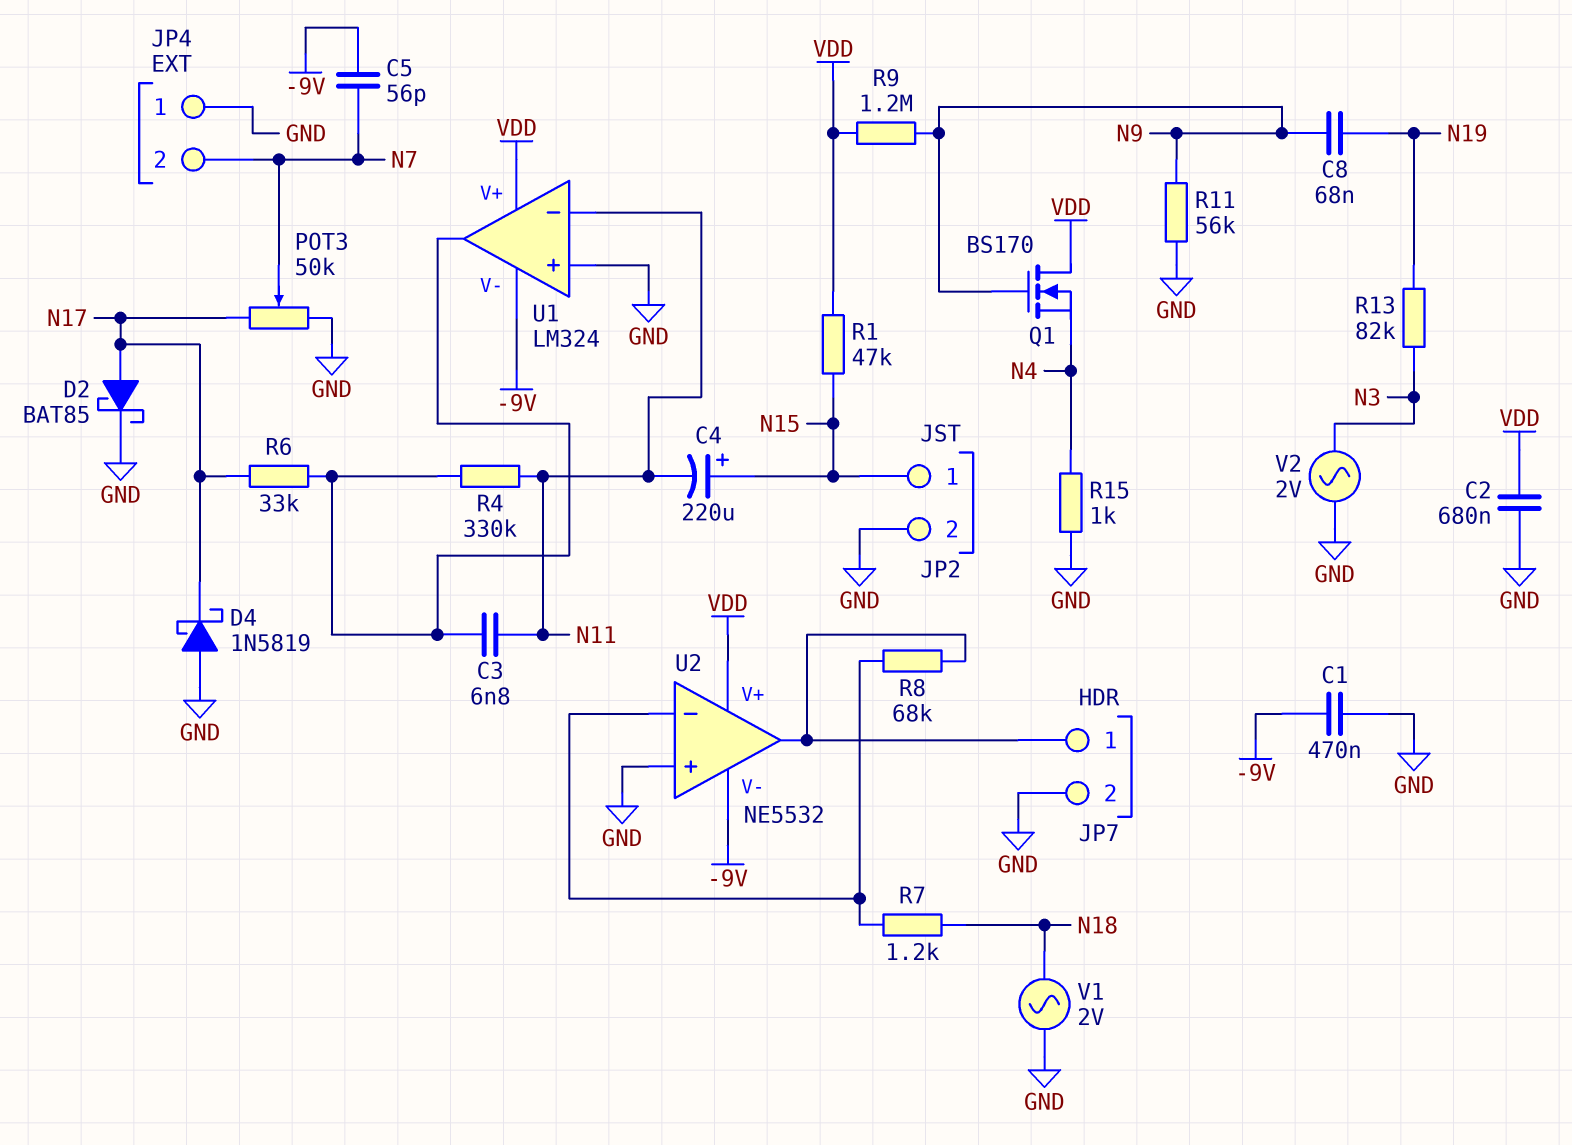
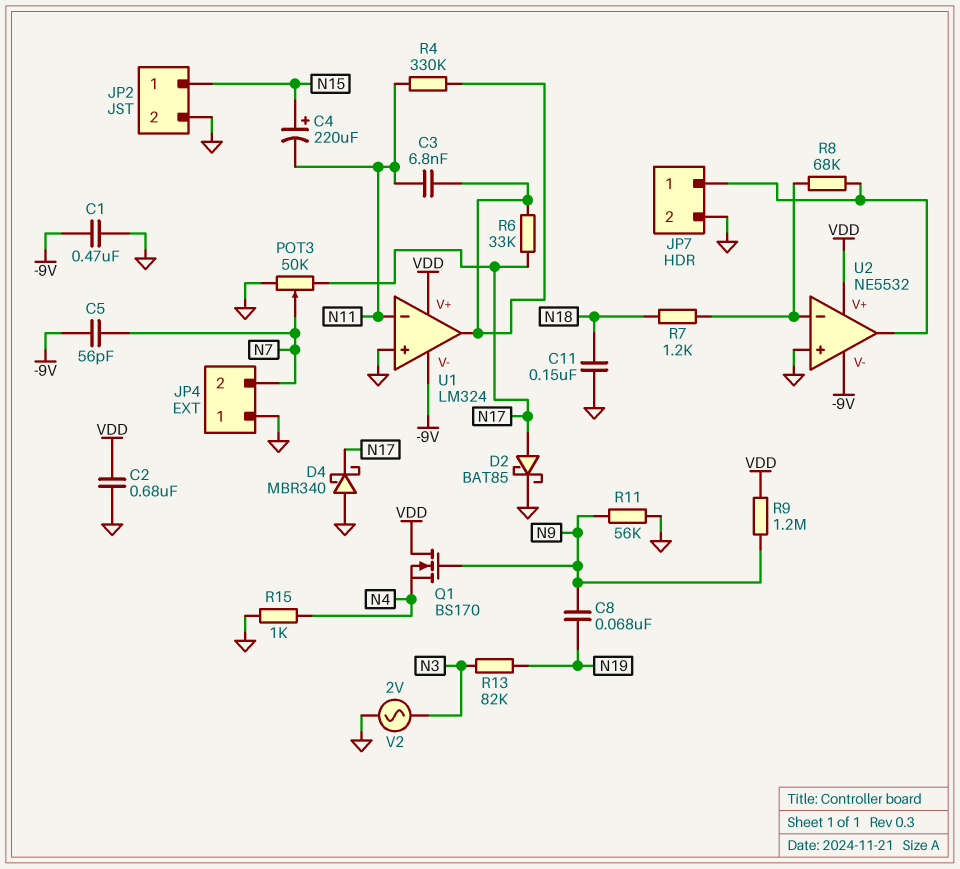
C11: none -> 150nF (GND, N18)
D4: schottky 1N5819 (A GND, K N17) -> schottky MBR340 (A GND, K N17)
R1: 47k (N15, VDD) -> none
V1: AC 2V (GND, N18) -> none

